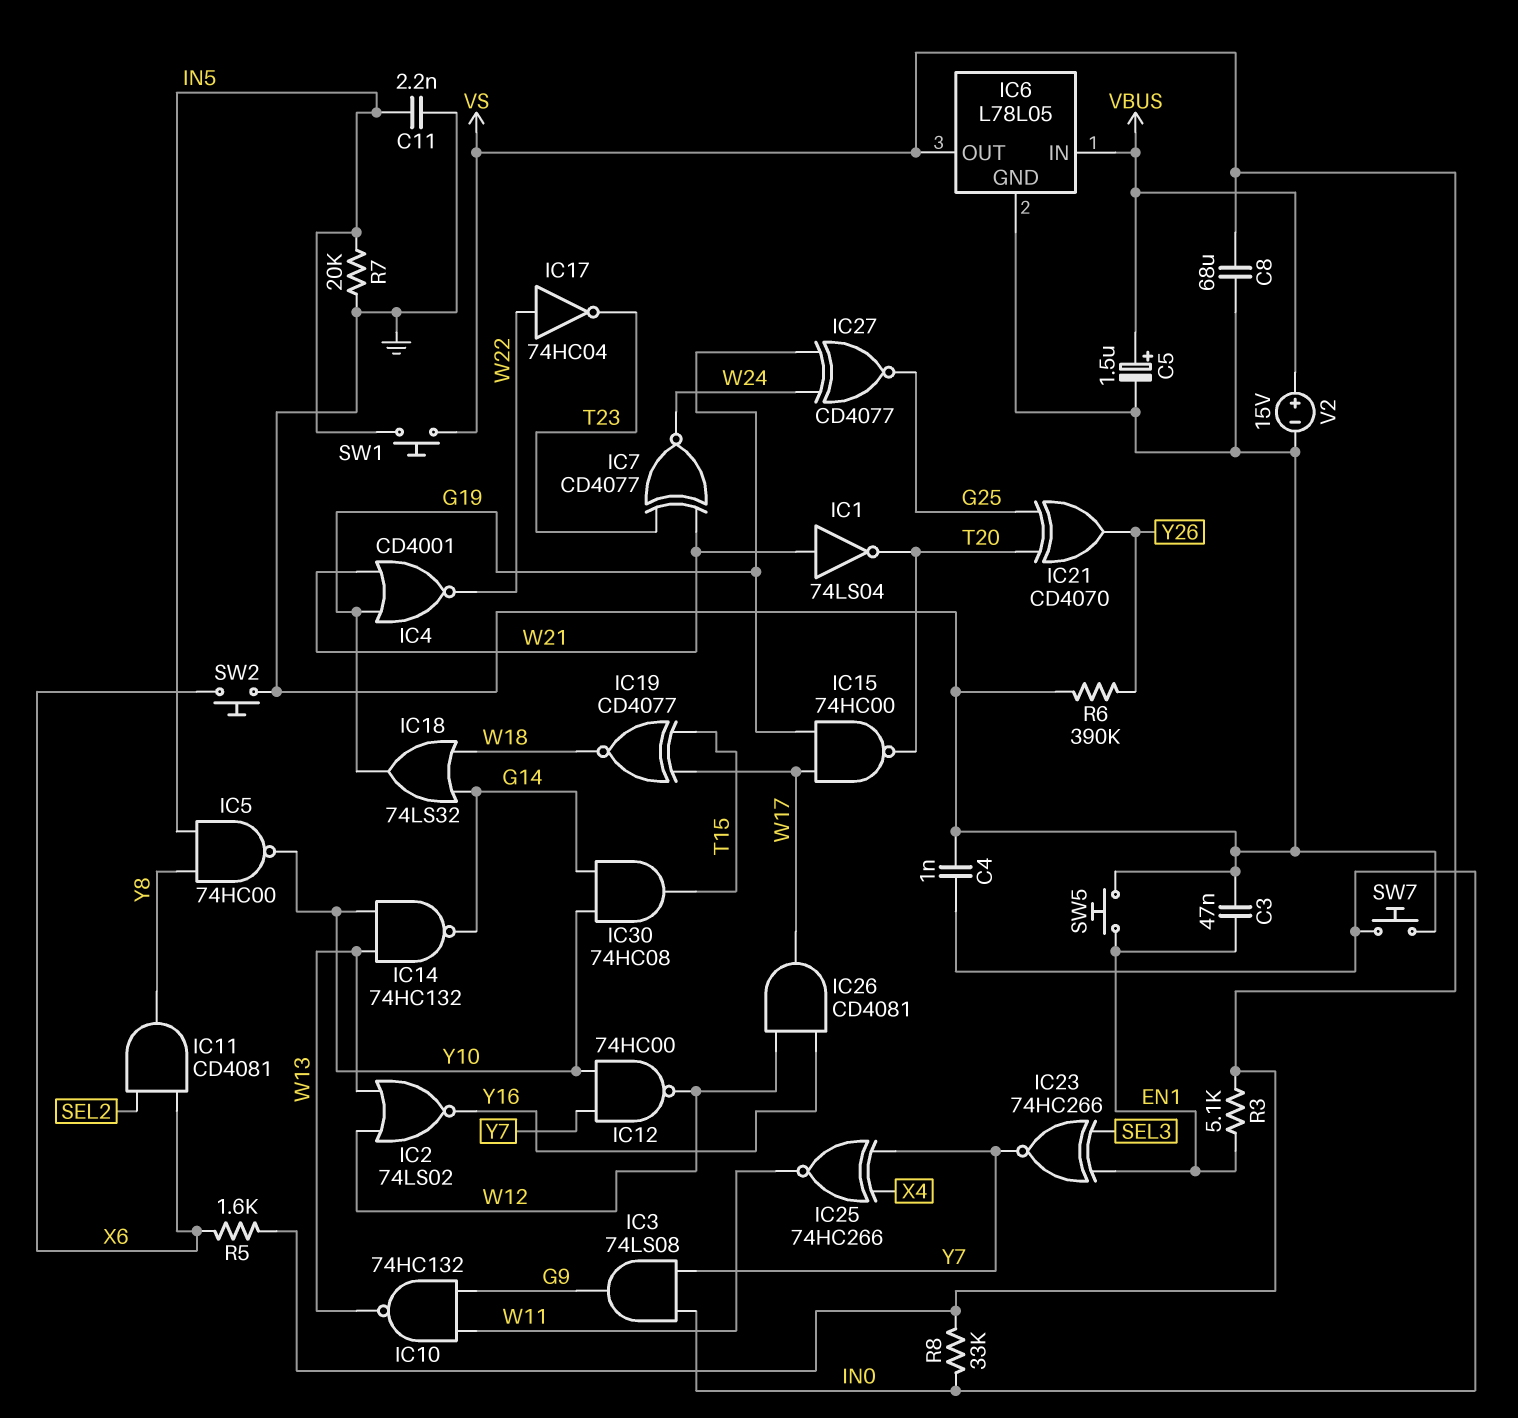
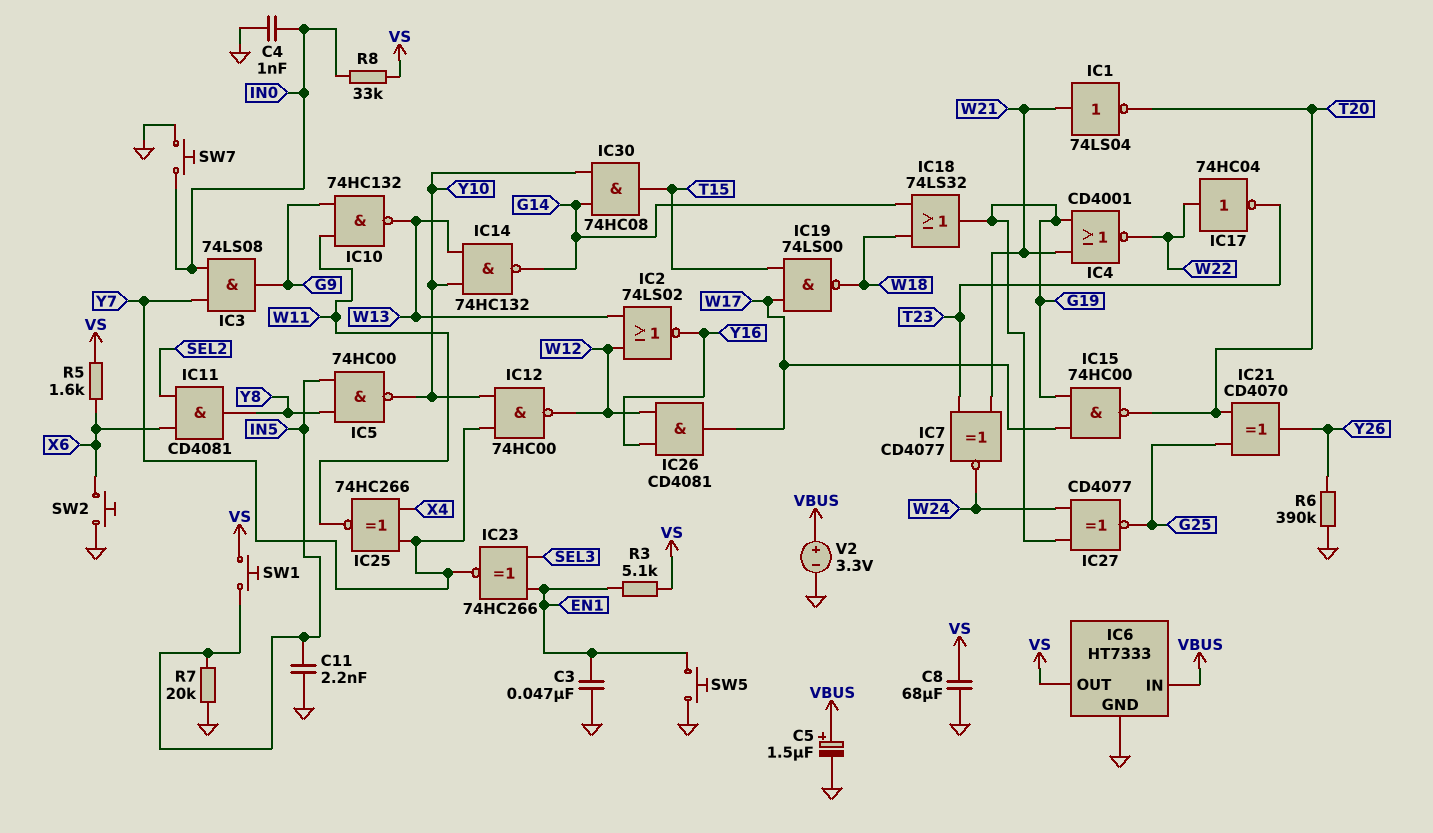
IC6: L78L05 -> HT7333
IC19: XNOR CD4077 (in T15, in W17, out W18) -> NAND 74LS00 (in T15, in W17, out W18)
V2: 15V (plus VBUS, minus GND) -> 3.3V (plus VBUS, minus GND)

